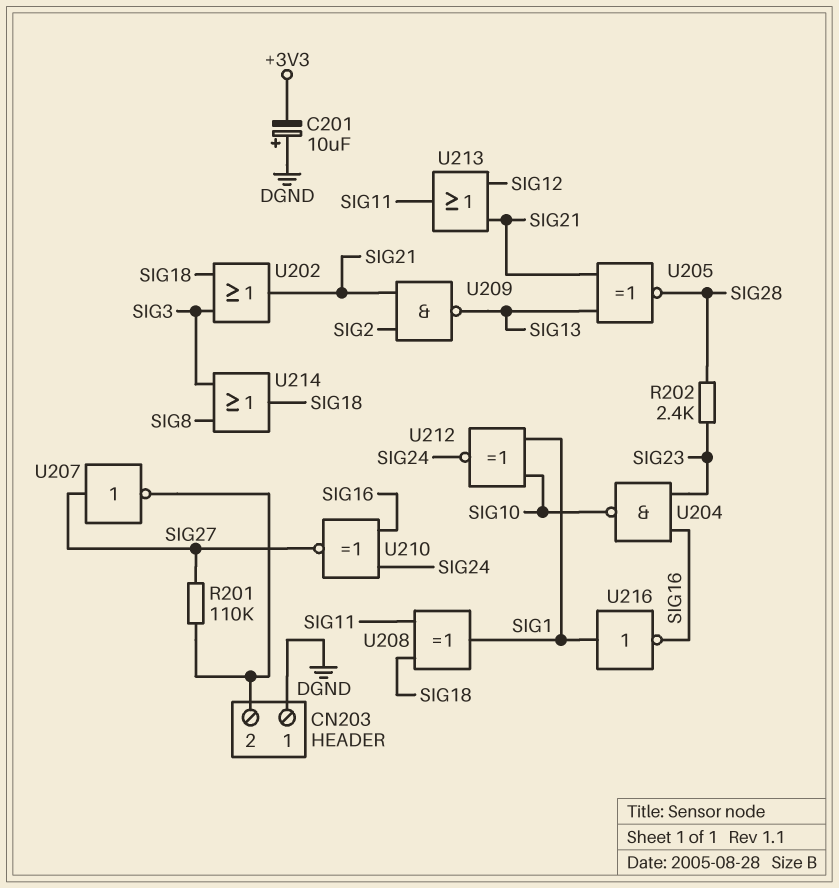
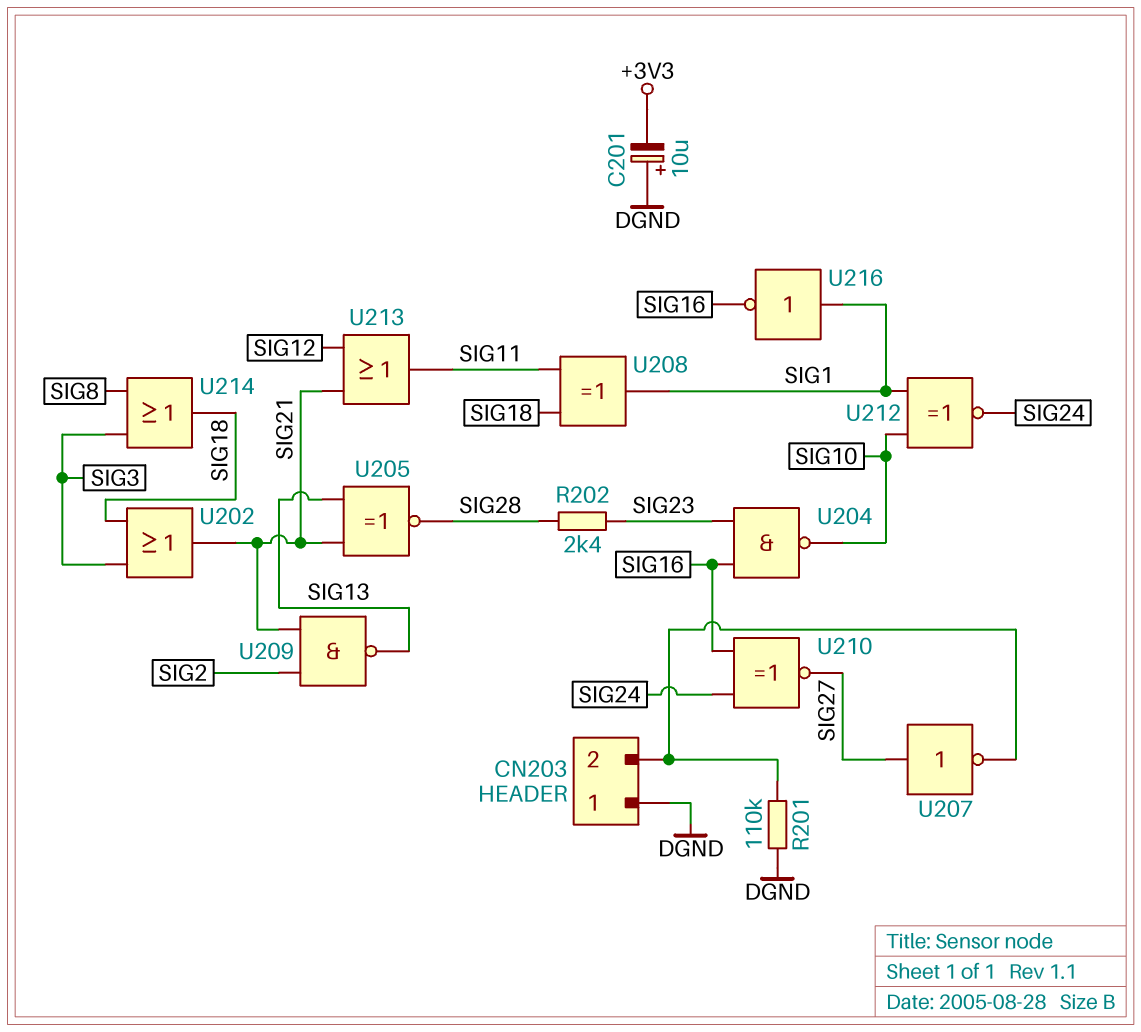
R201: 110k (CN203/2, SIG27) -> 110k (CN203/2, DGND)

